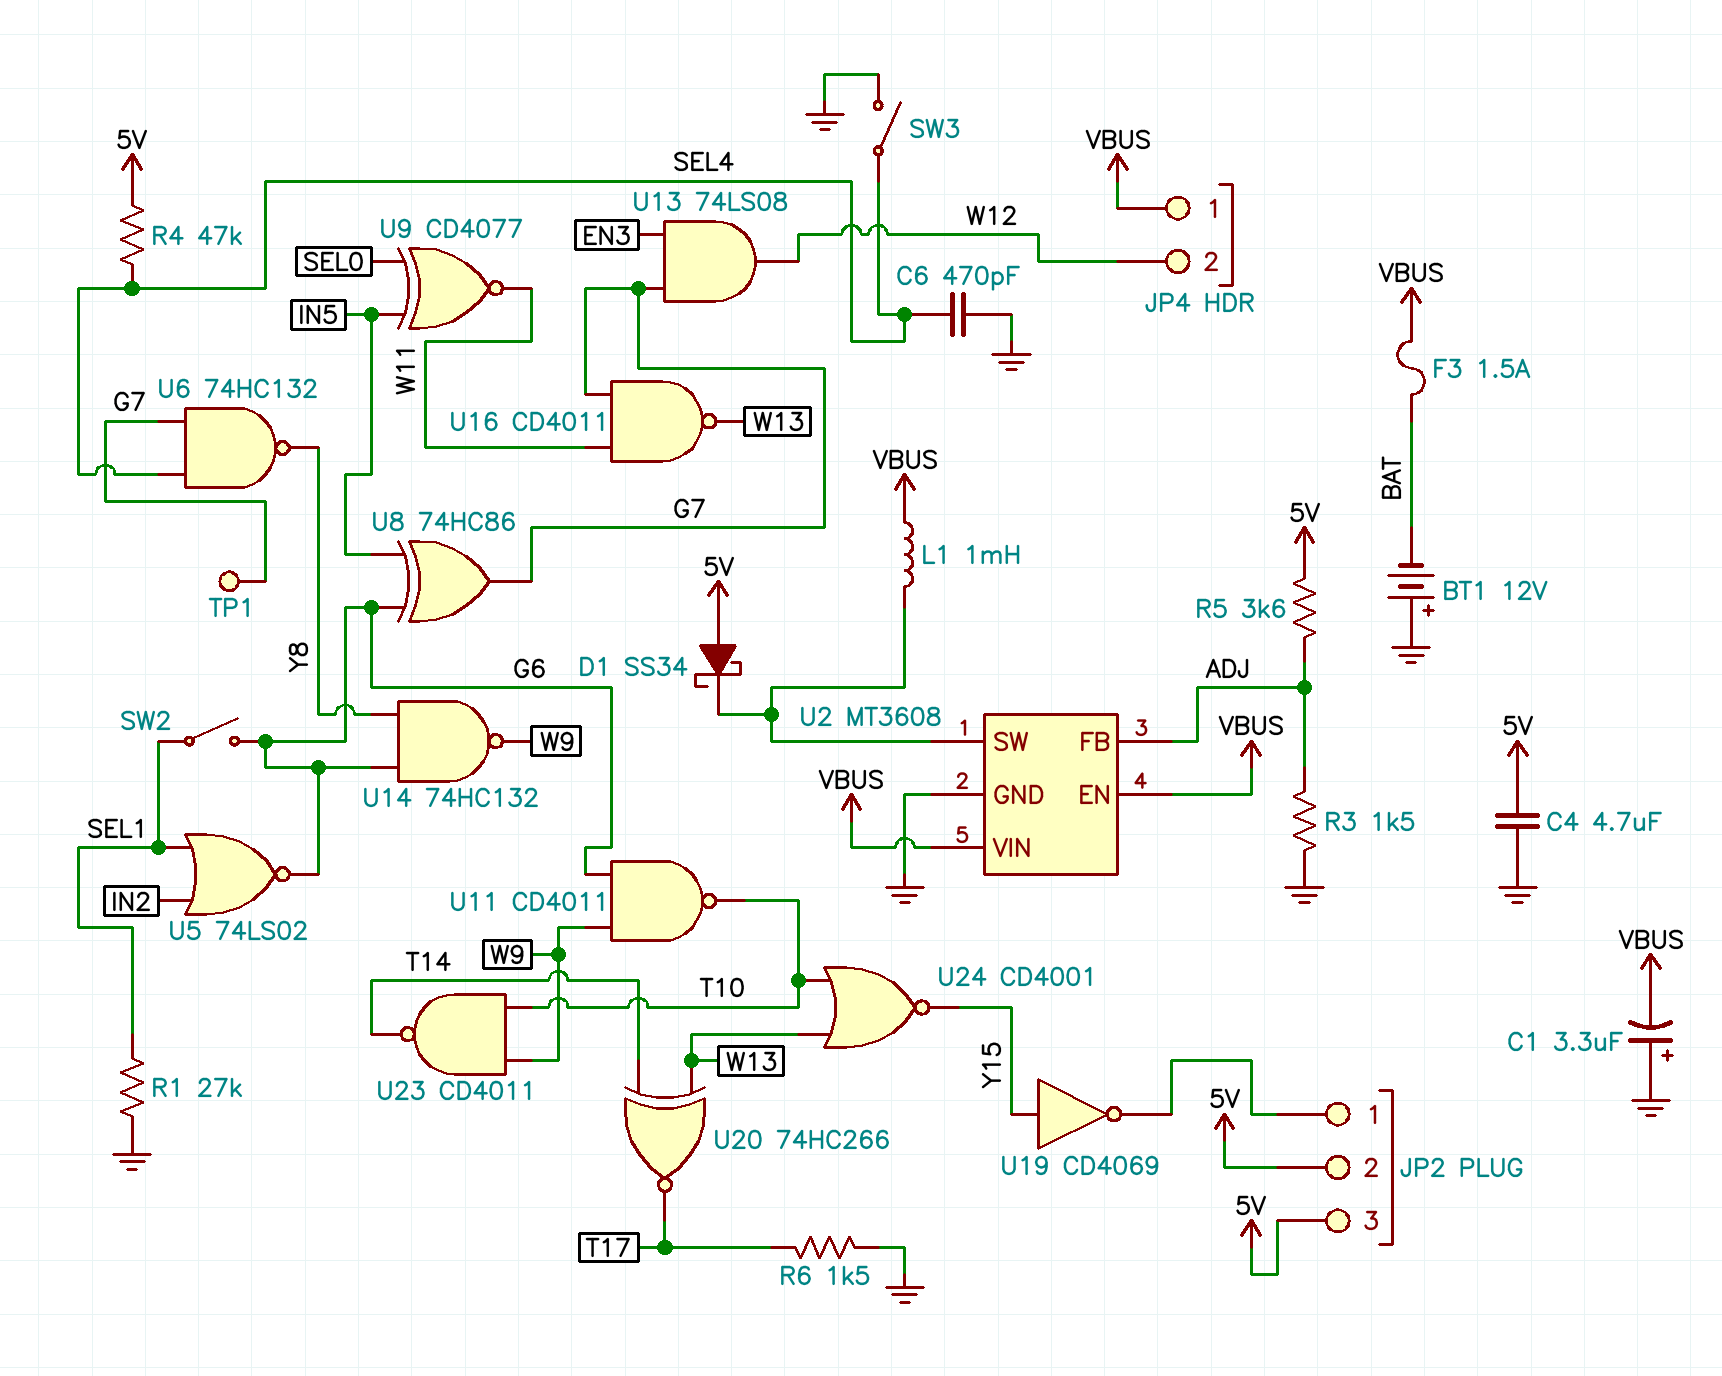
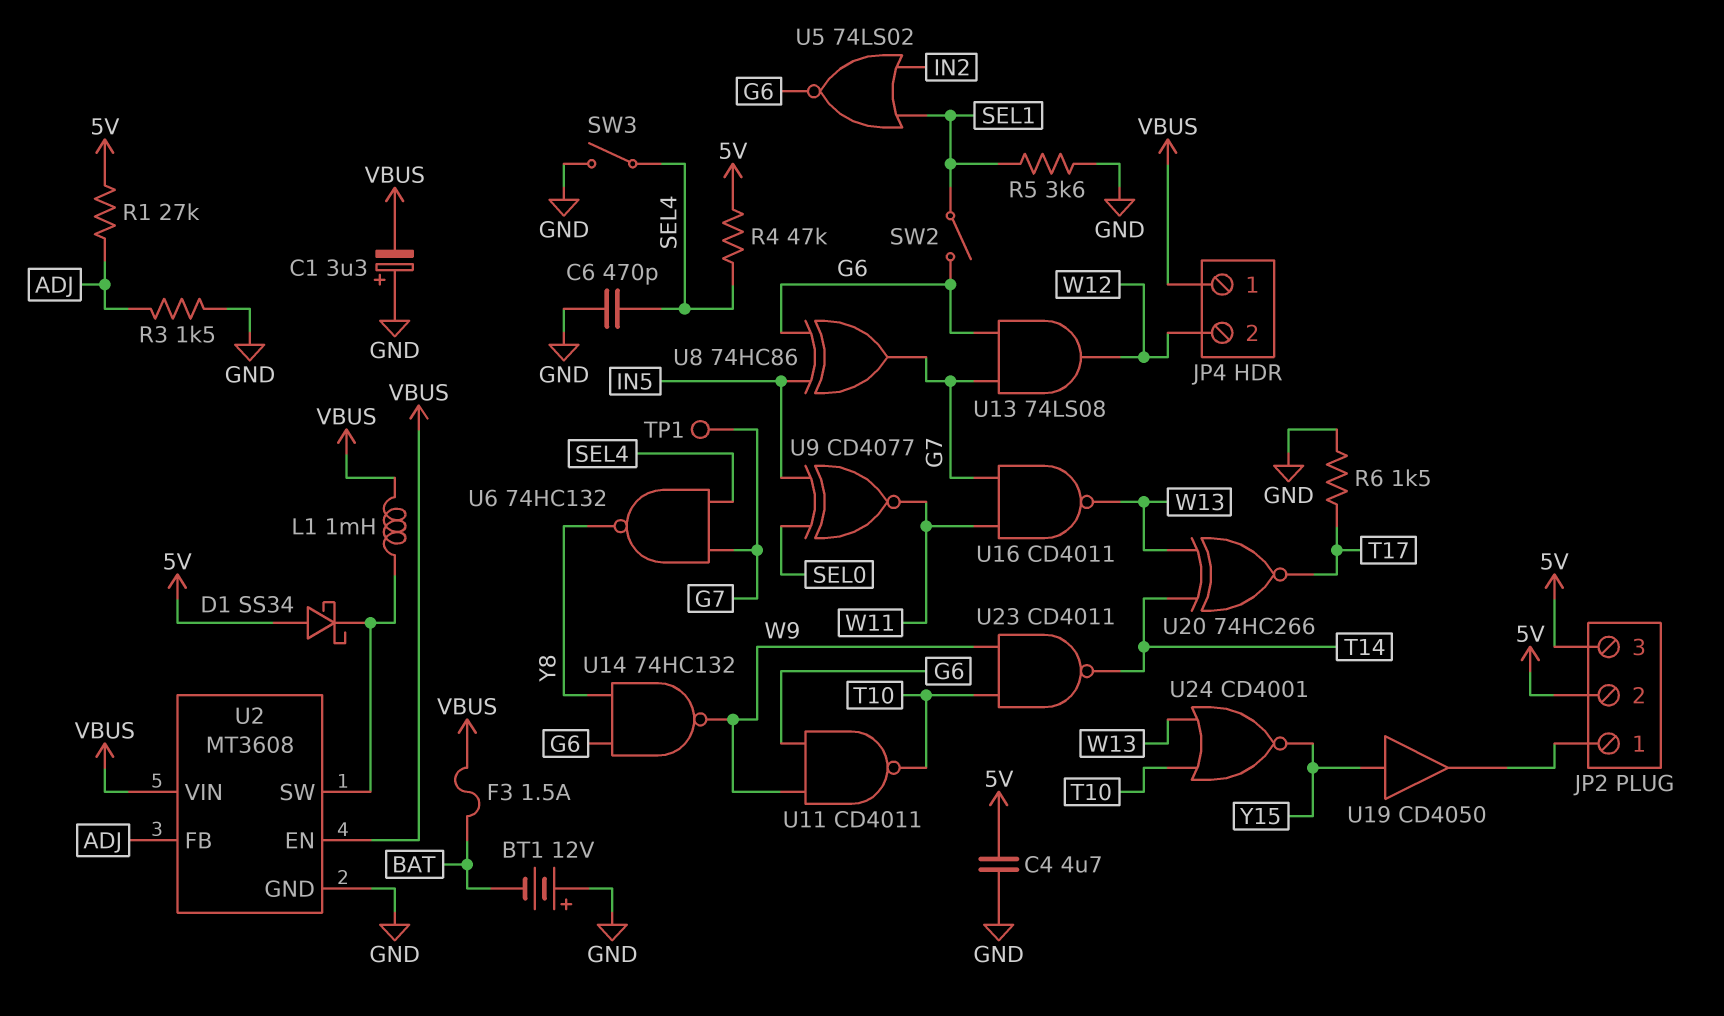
R1: 27k (GND, SEL1) -> 27k (5V, ADJ)
R5: 3.6k (5V, ADJ) -> 3.6k (GND, SEL1)
U13: AND 74LS08 (in EN3, in G7, out W12) -> AND 74LS08 (in G6, in G7, out W12)
U19: NOT CD4069 (in Y15, out JP2/1) -> buffer CD4050 (in Y15, out JP2/1)

